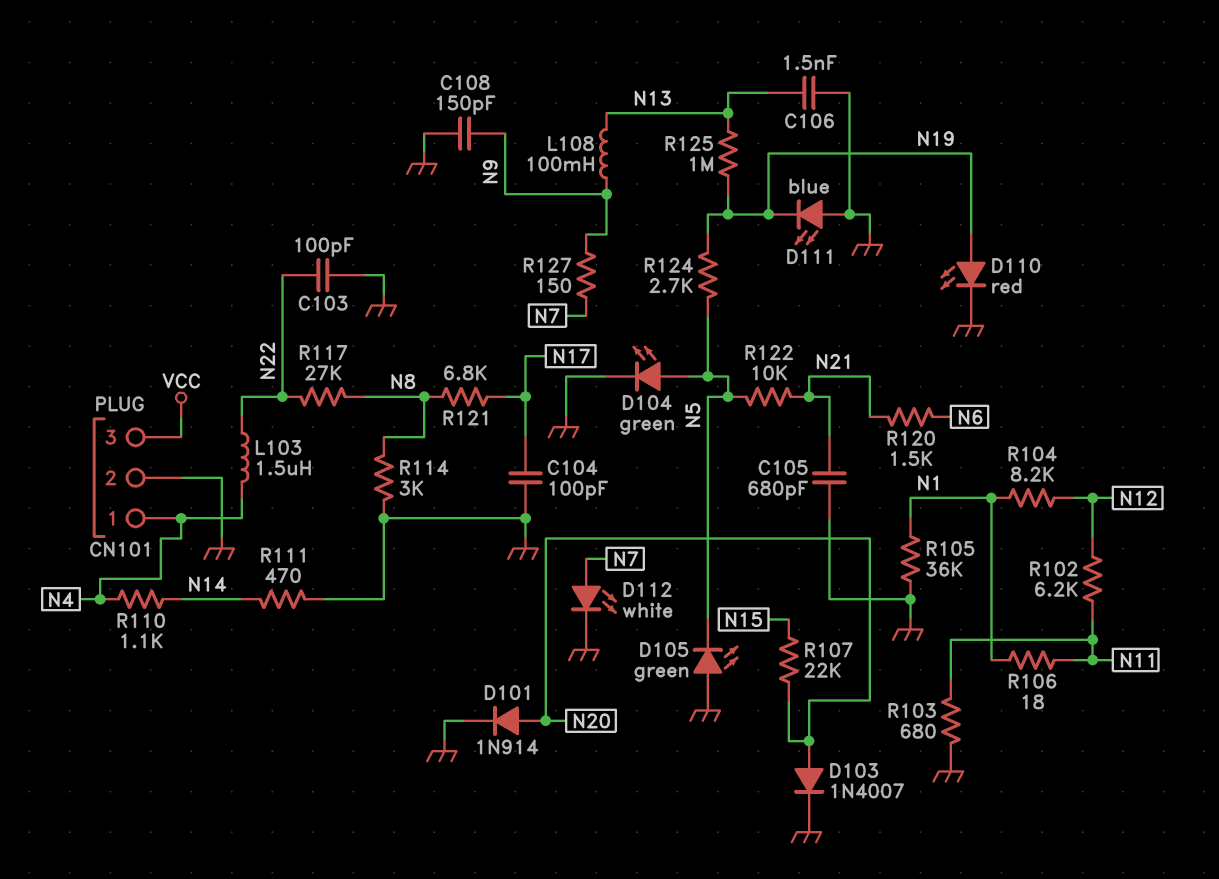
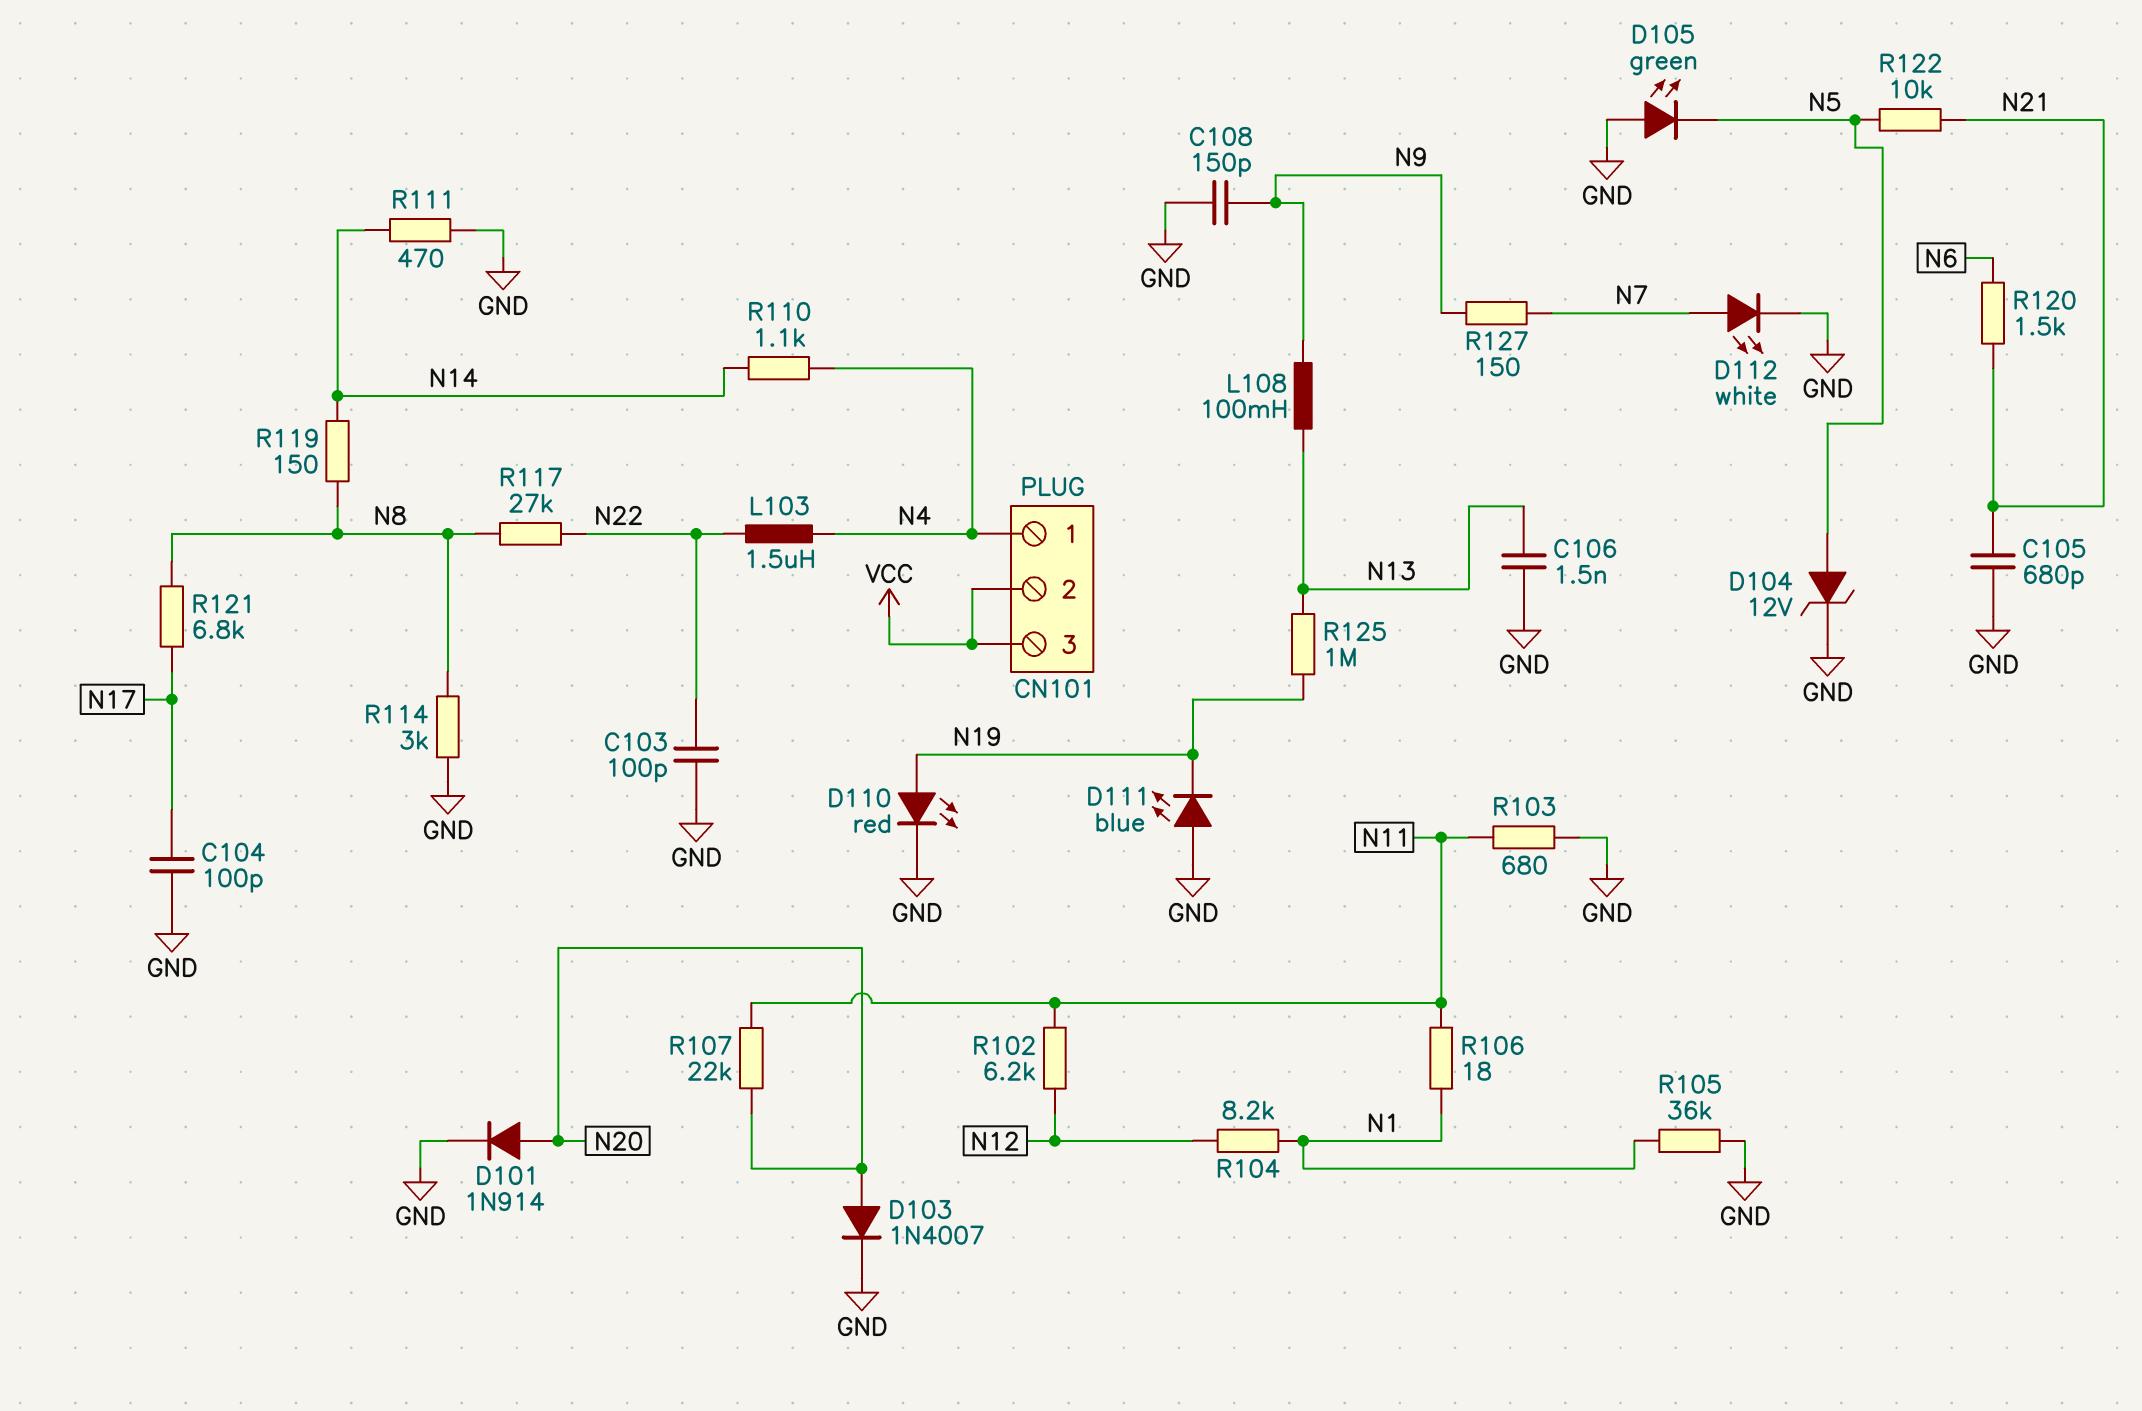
CN101 pin 2: GND -> VCC
D104: LED green (A N5, K GND) -> zener 12V (A N5, K GND)
R107: 22k (N15, N20) -> 22k (N11, N20)
R119: none -> 150 (N8, N14)
R124: 2.7k (N5, N19) -> none

